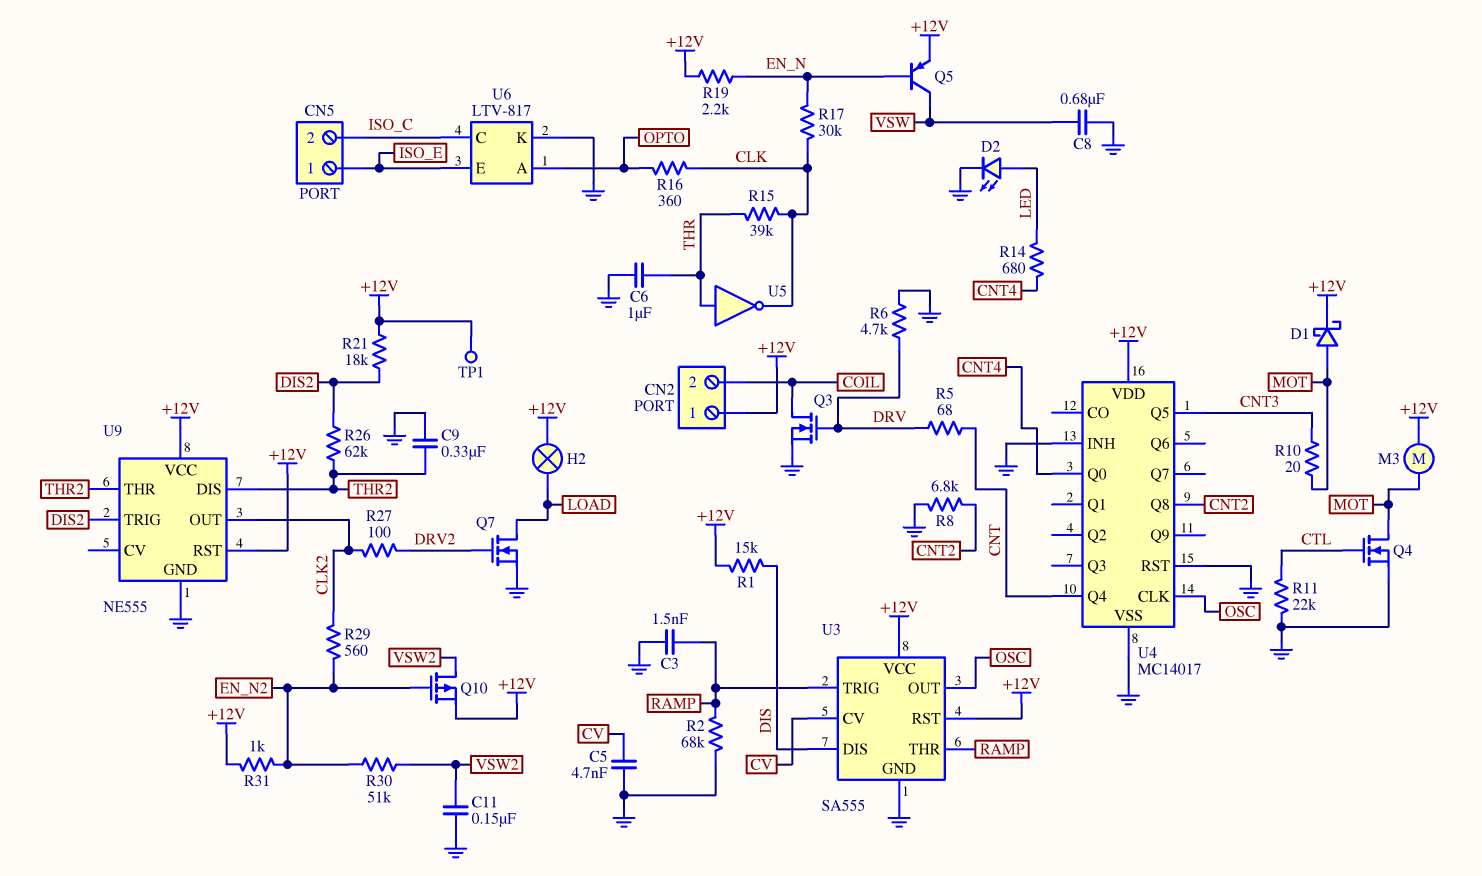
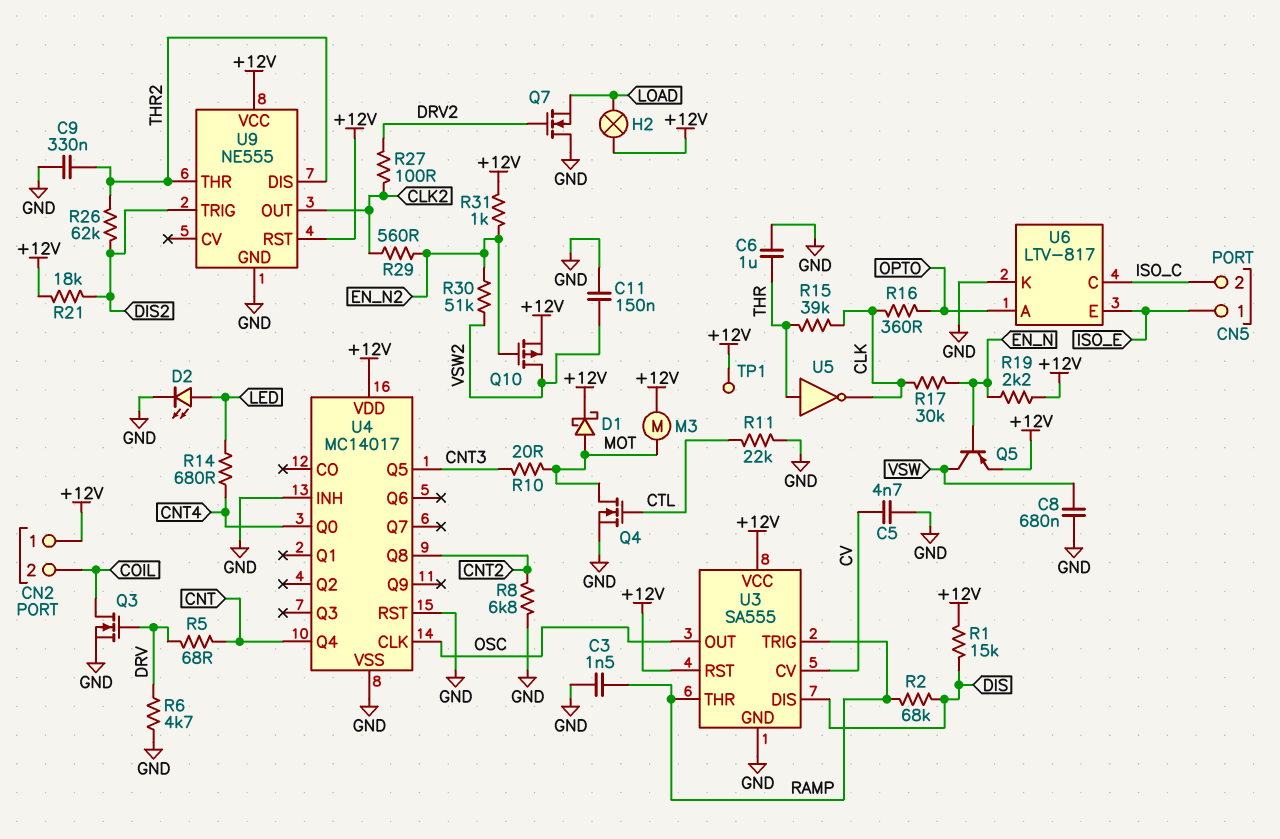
Q7: NMOS (G DRV2, D LOAD, S GND) -> NMOS (G DRV2, D GND, S LOAD)
R2: 68k (GND, RAMP) -> 68k (DIS, RAMP)

